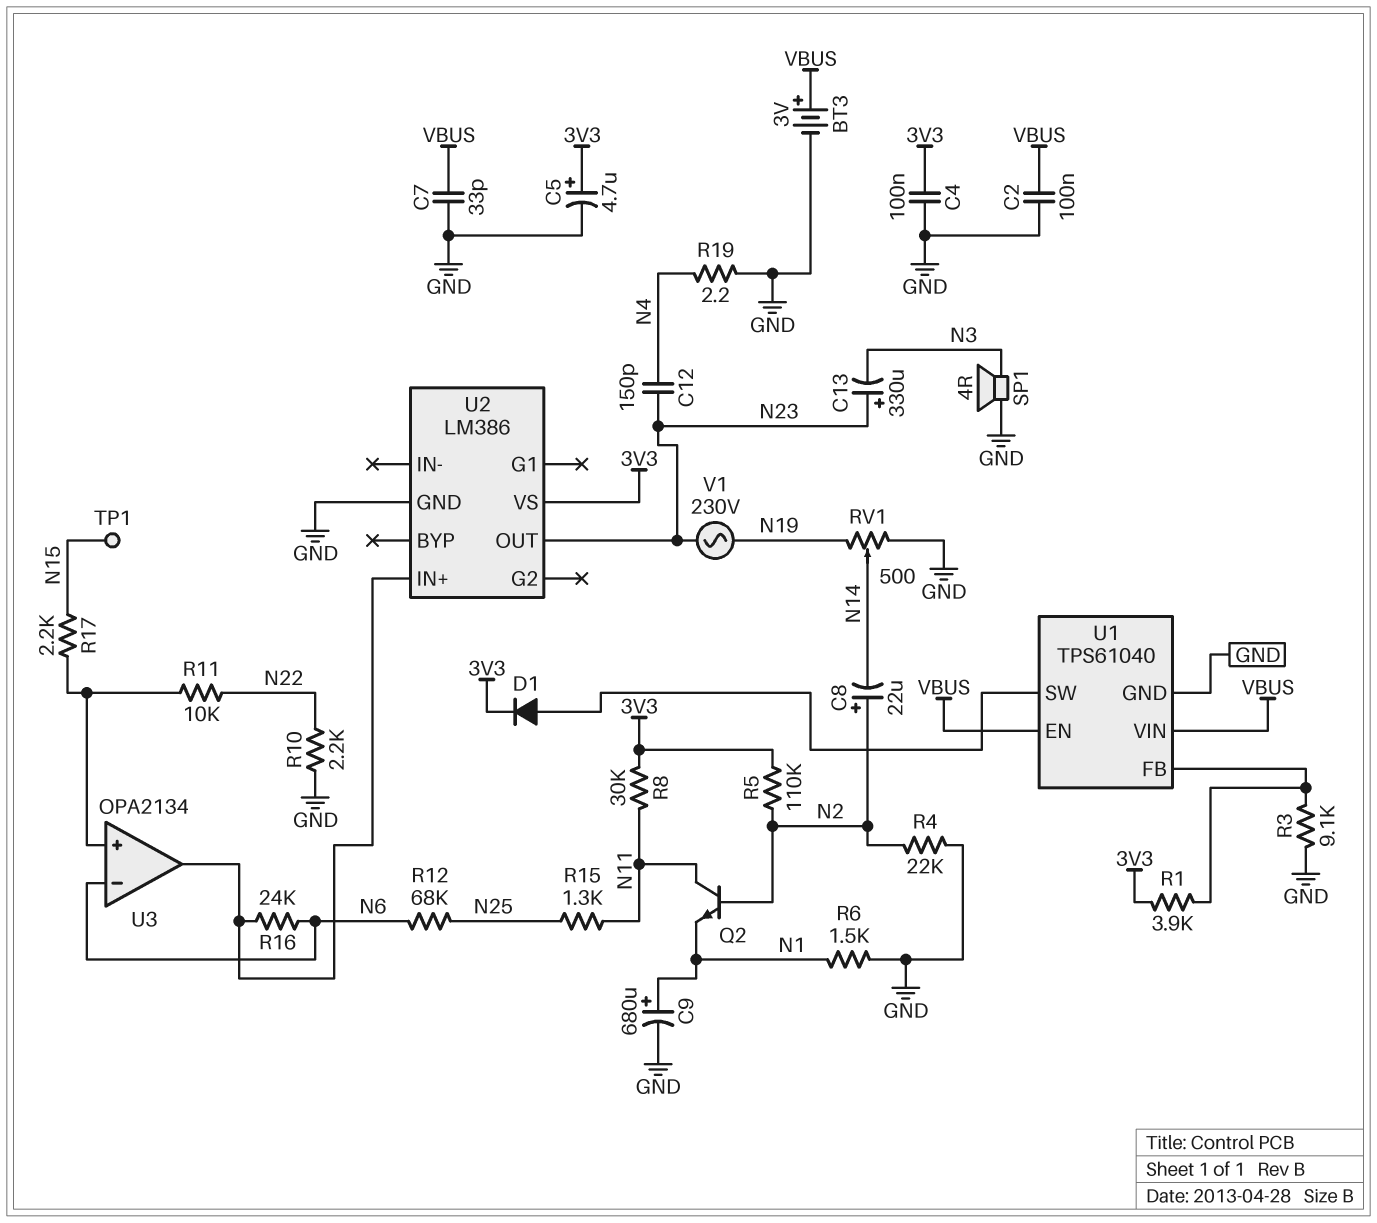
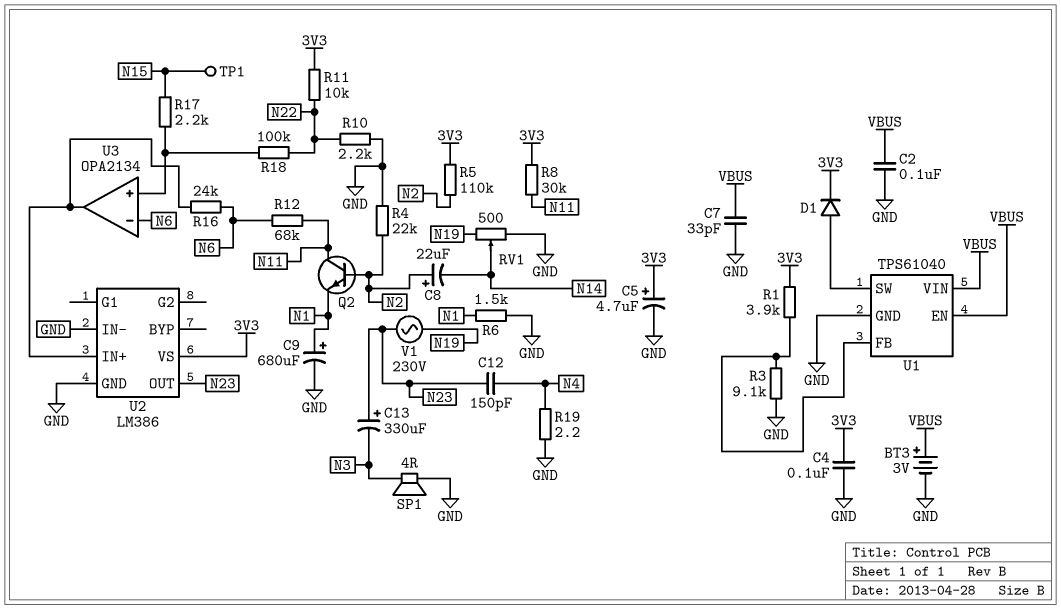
R11: 10k (N22, U3/in+) -> 10k (3V3, N22)
R12: 68k (N6, N25) -> 68k (N6, N11)
R15: 1.3k (N11, N25) -> none
R18: none -> 100k (N22, U3/in+)
U2 pin IN-: none -> GND

